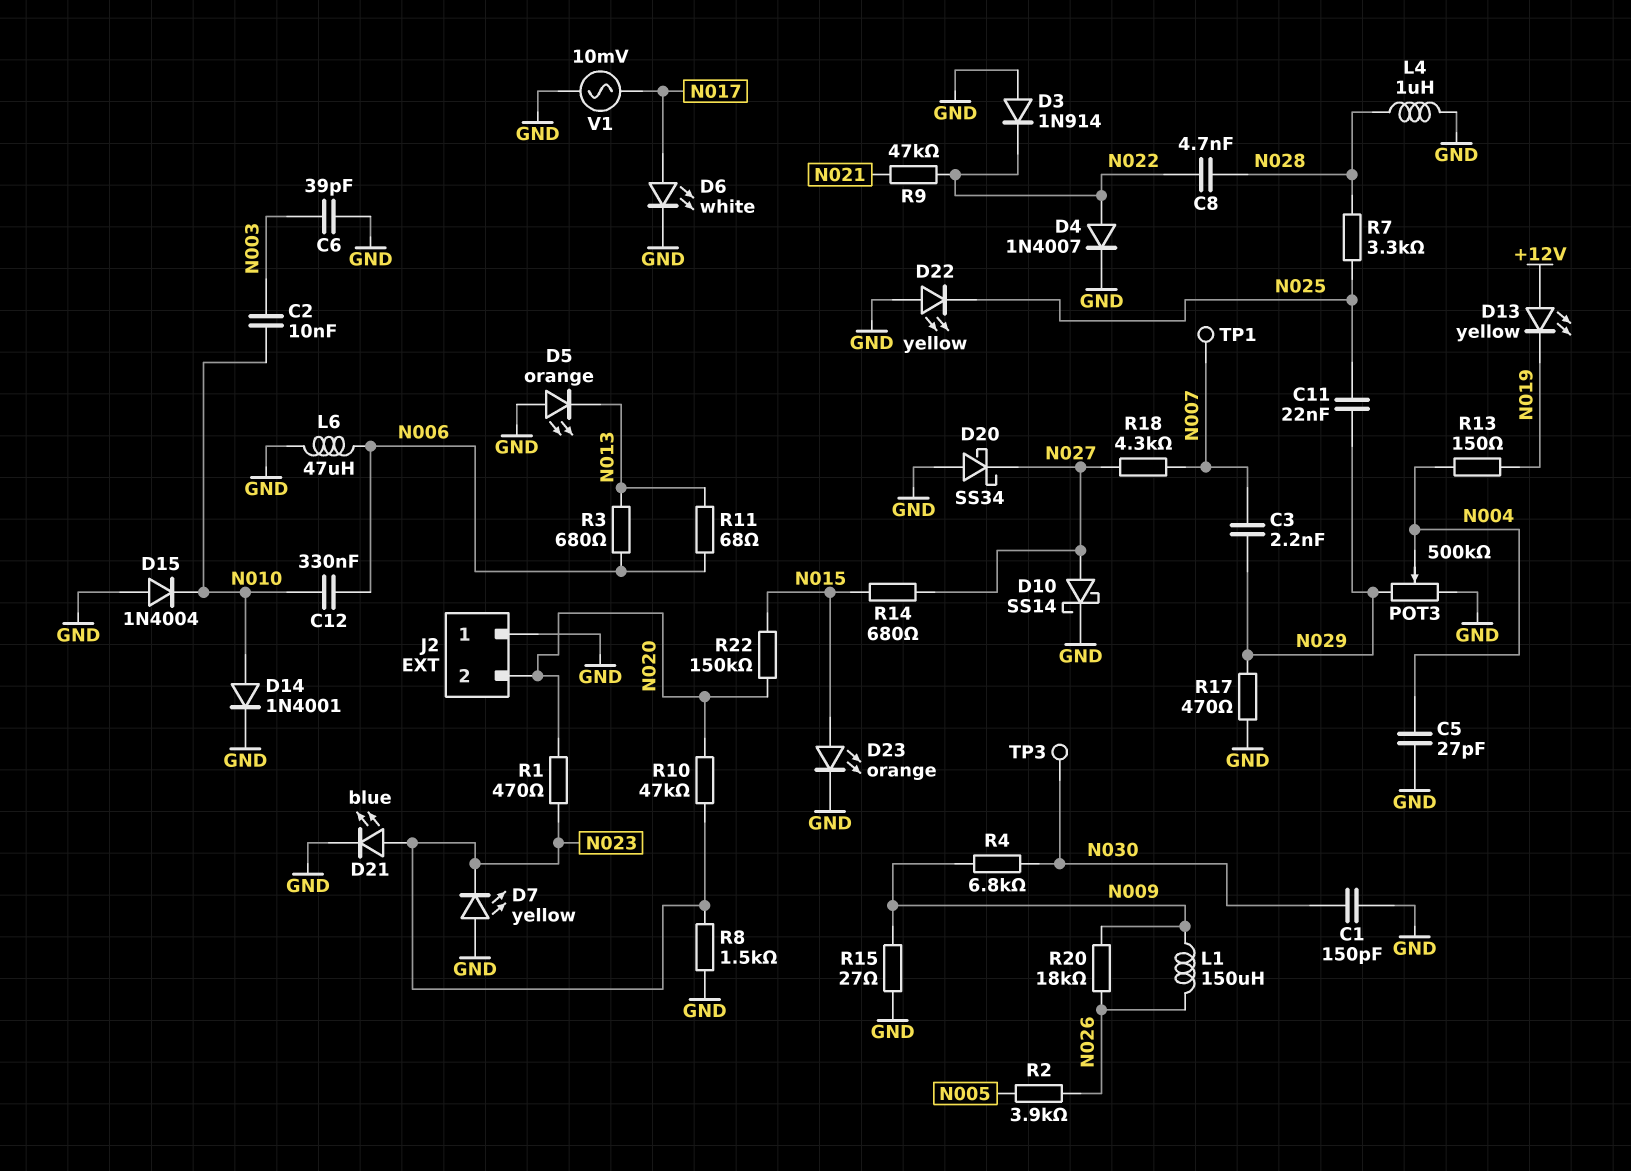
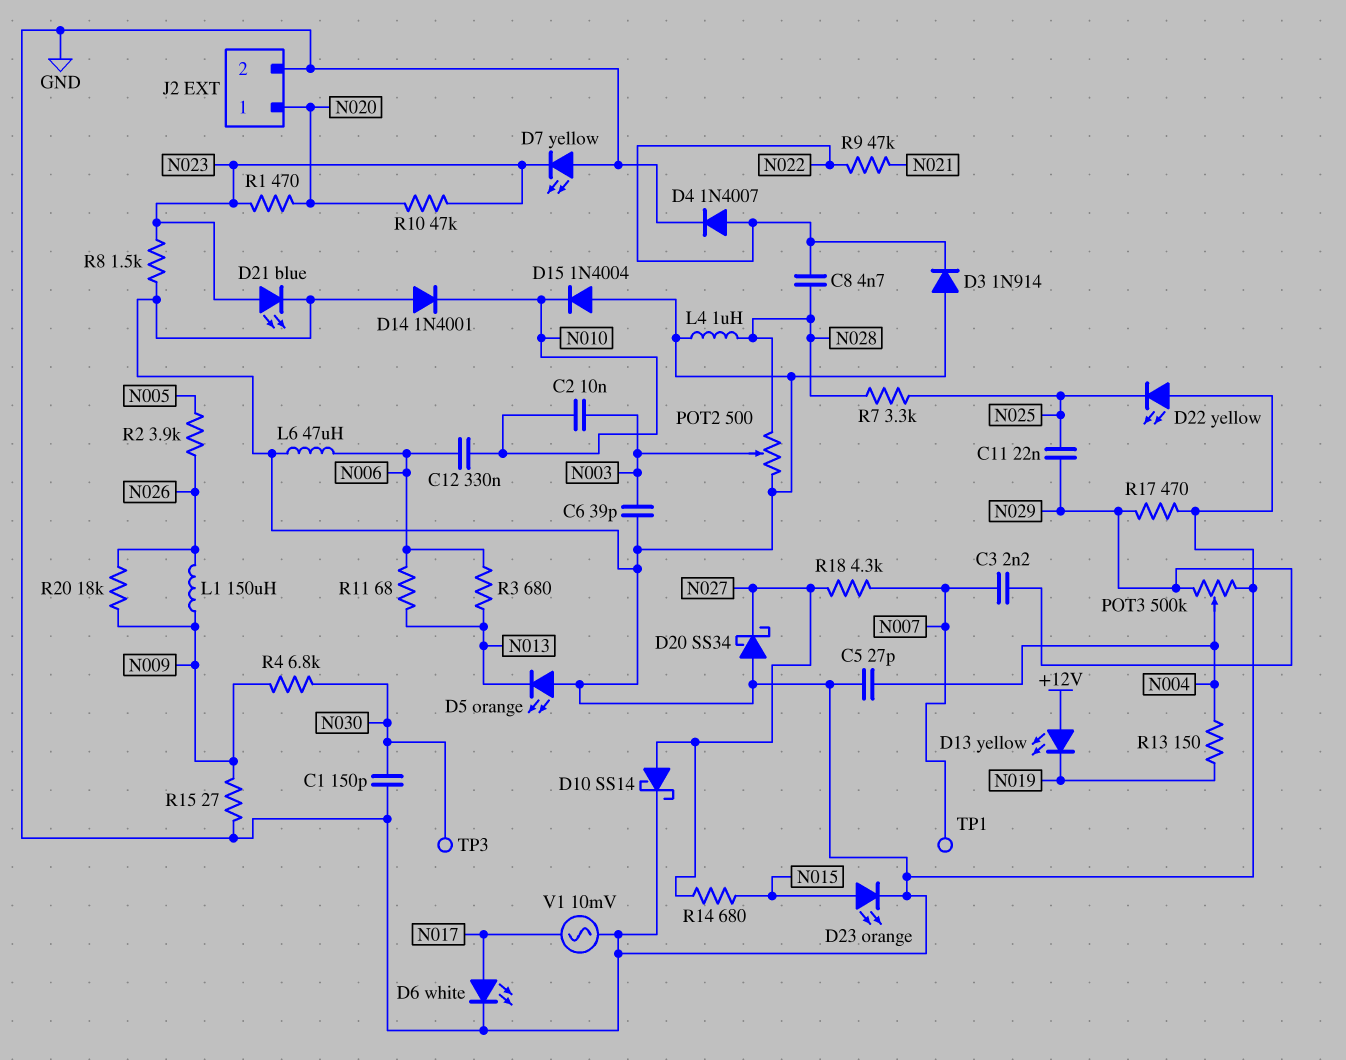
D14: diode 1N4001 (A N010, K GND) -> diode 1N4001 (A GND, K N010)
J2 pin 1: GND -> N020
J2 pin 2: N020 -> GND
POT2: none -> 500 (GND, N028, wiper N003)
R22: 150k (N015, N020) -> none

